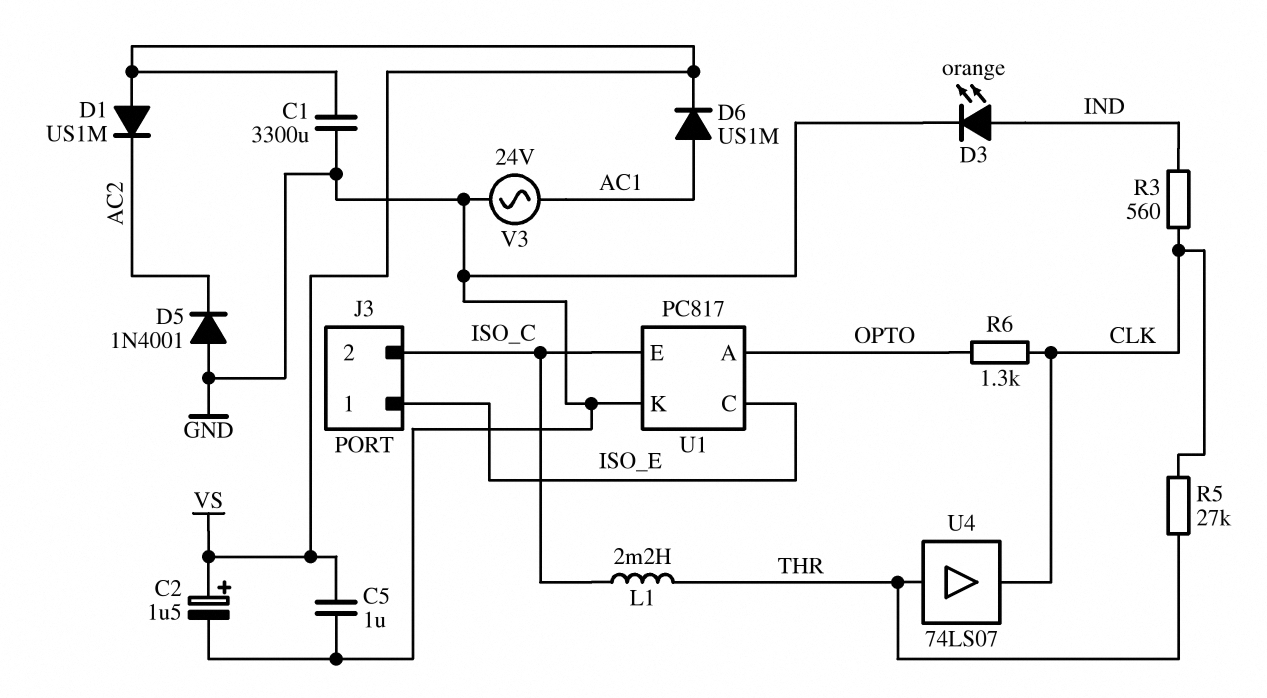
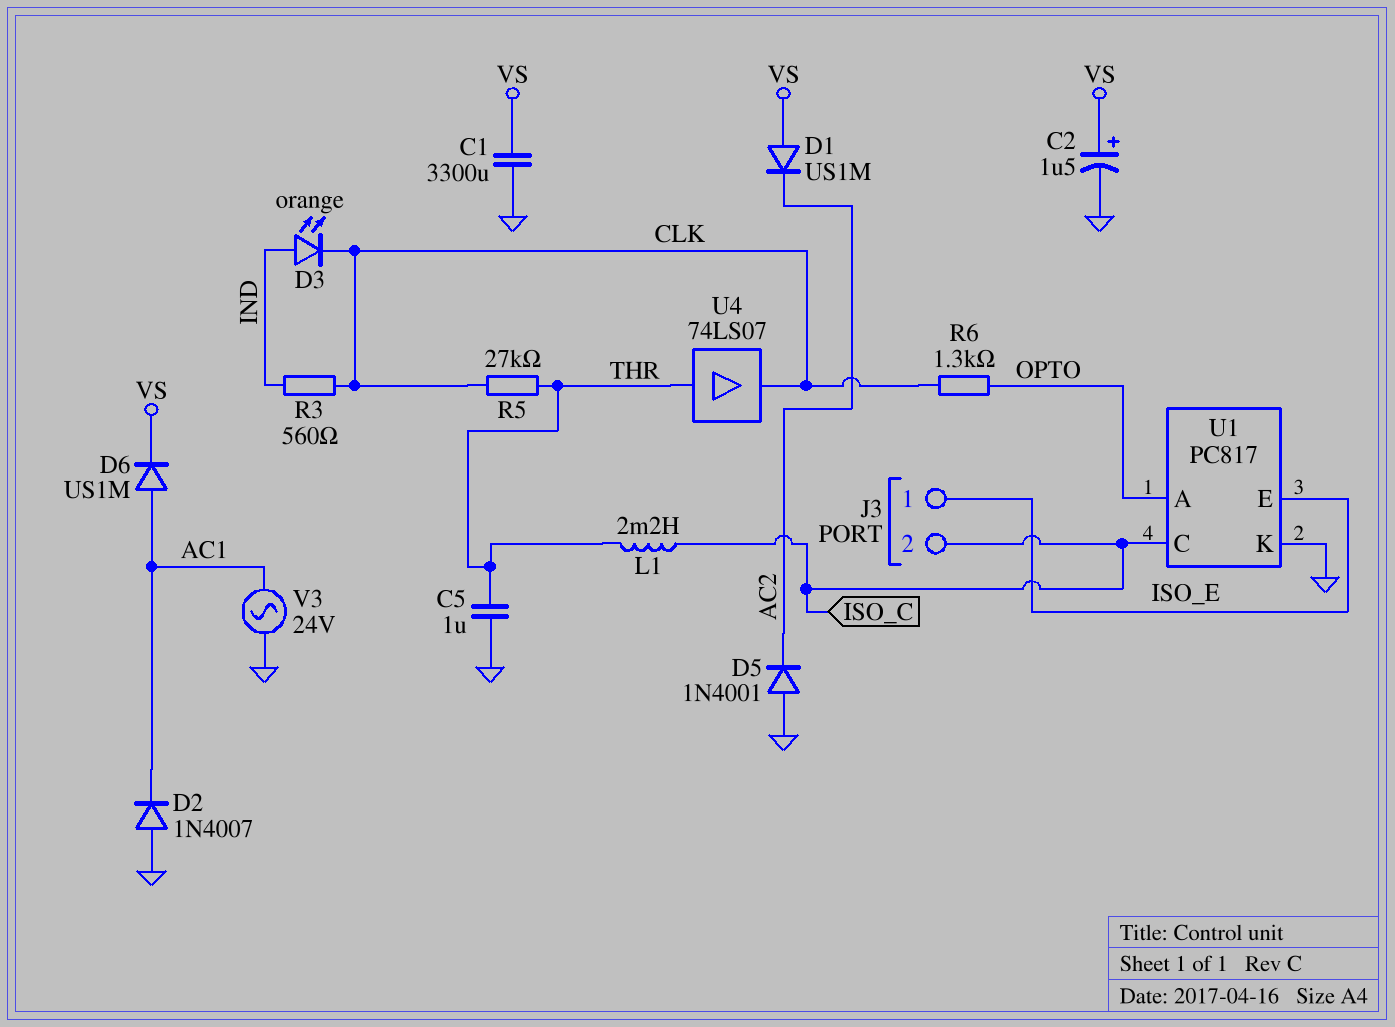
C5: 1uF (GND, VS) -> 1uF (GND, THR)
D2: none -> diode 1N4007 (A GND, K AC1)
D3: LED orange (A IND, K GND) -> LED orange (A IND, K CLK)
U1 pin C: ISO_E -> ISO_C
U1 pin E: ISO_C -> ISO_E

